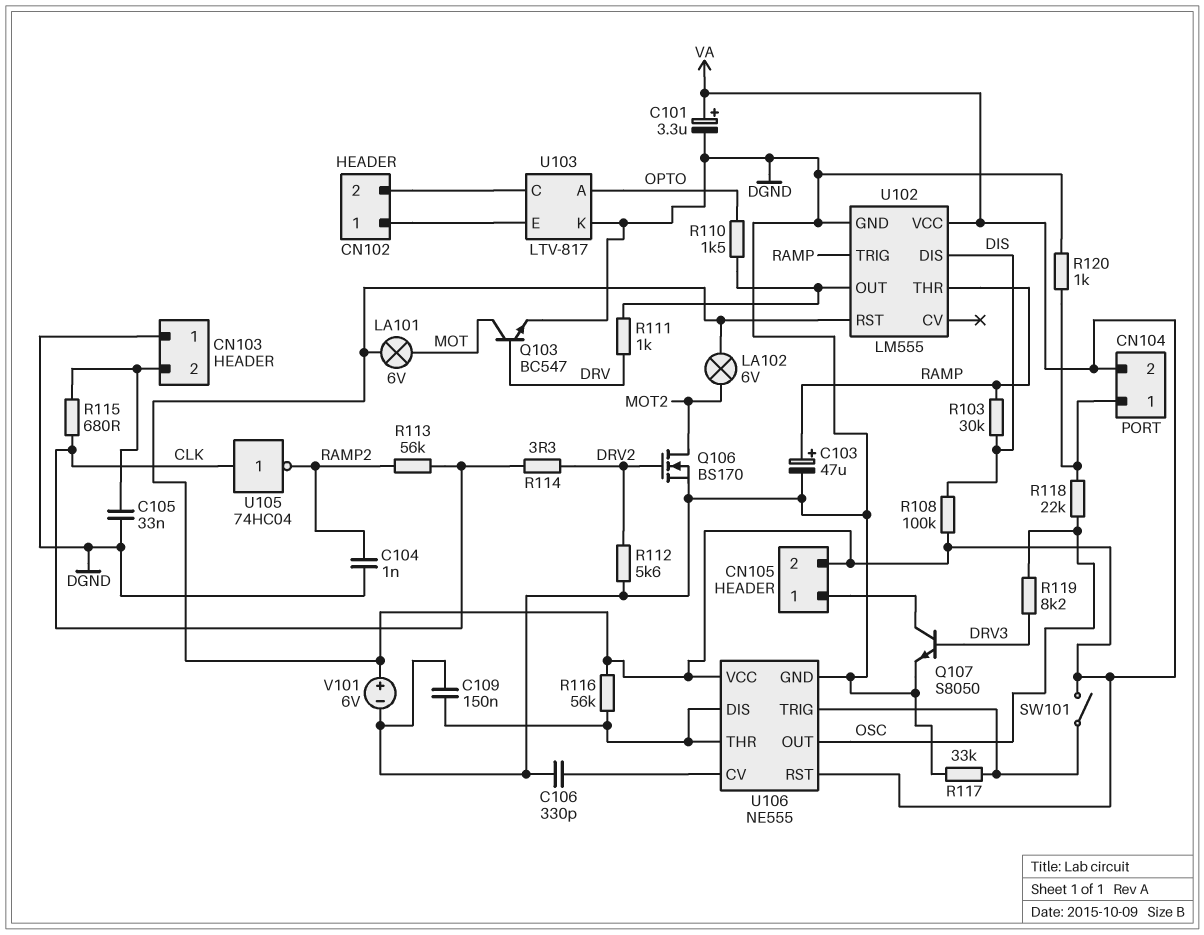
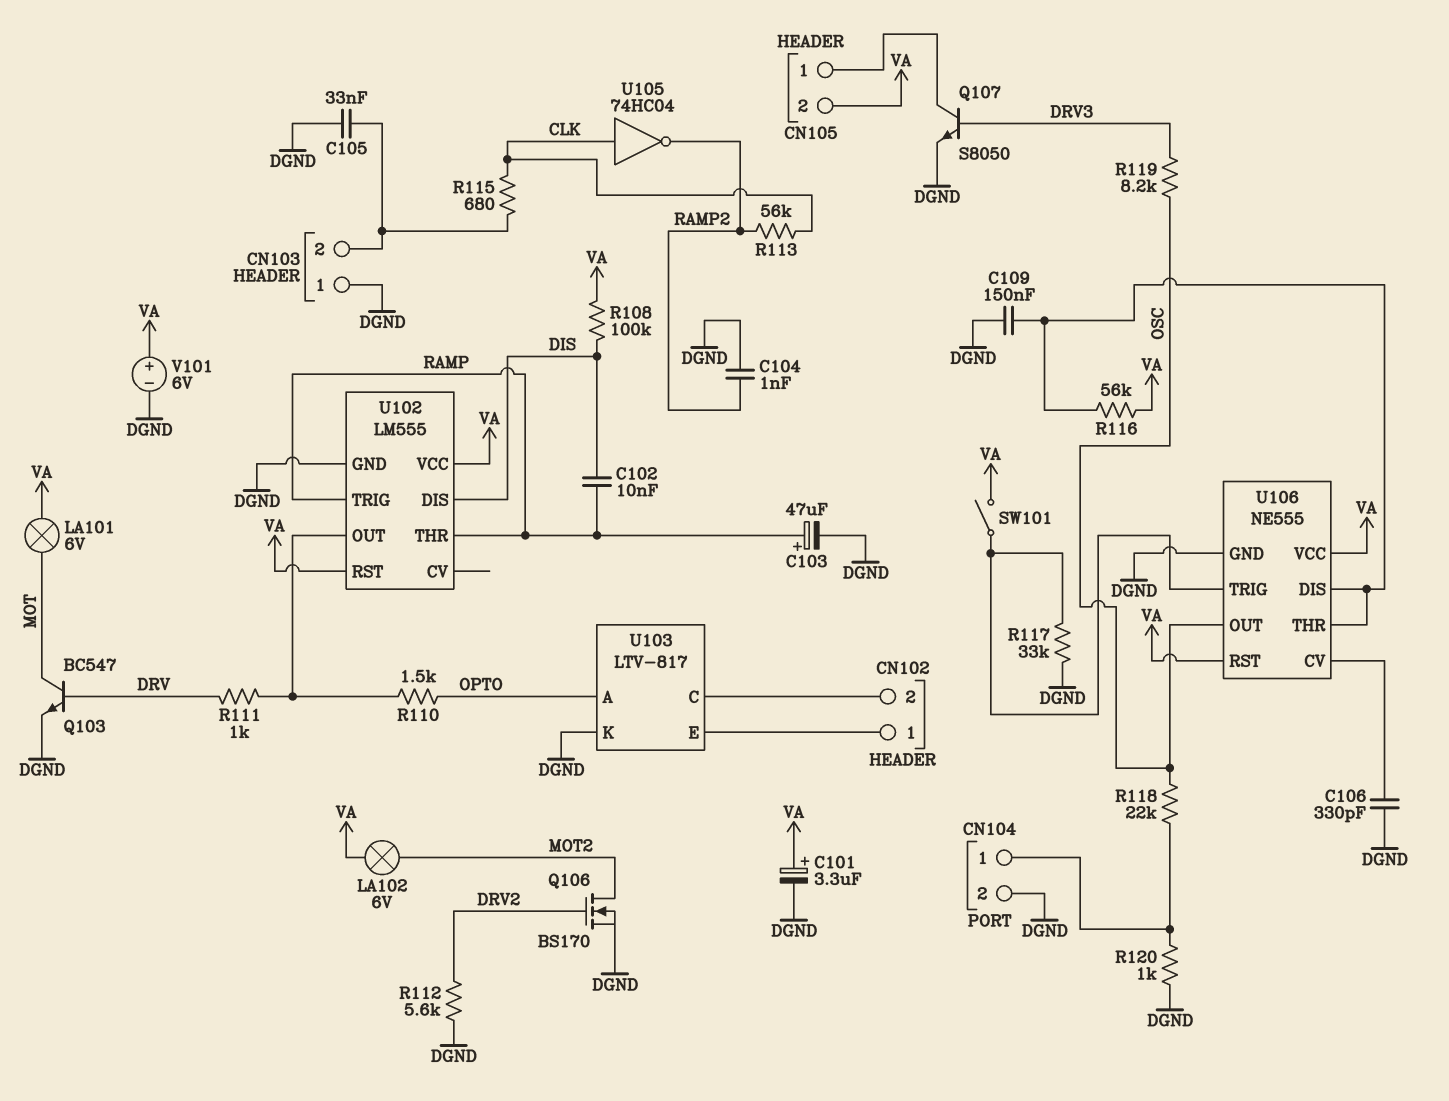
C102: none -> 10nF (DIS, RAMP)
CN104 pin 2: VA -> DGND
R103: 30k (DIS, RAMP) -> none
R114: 3.3 (CLK, DRV2) -> none

